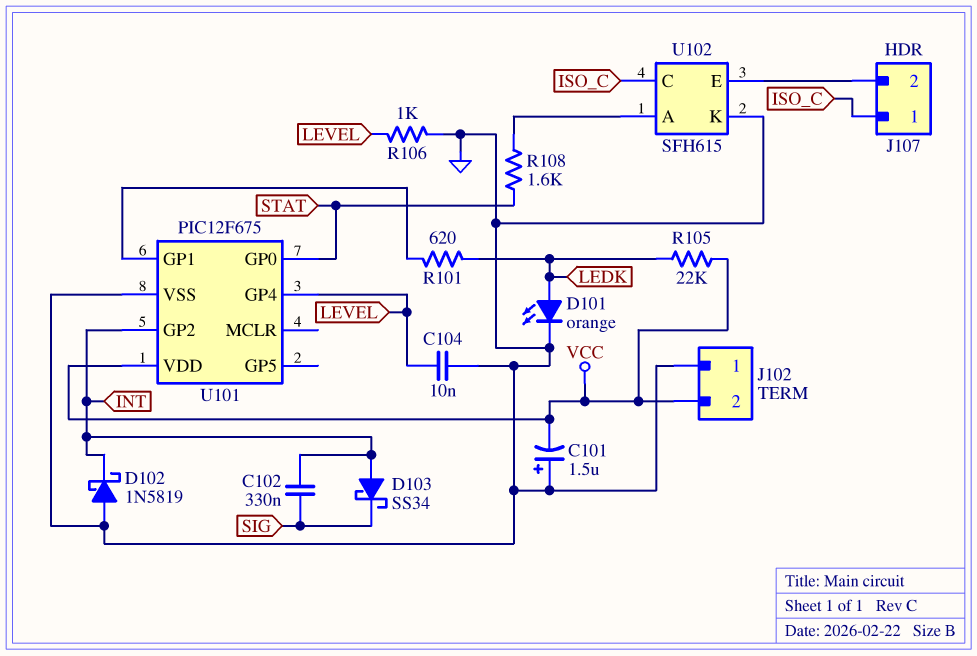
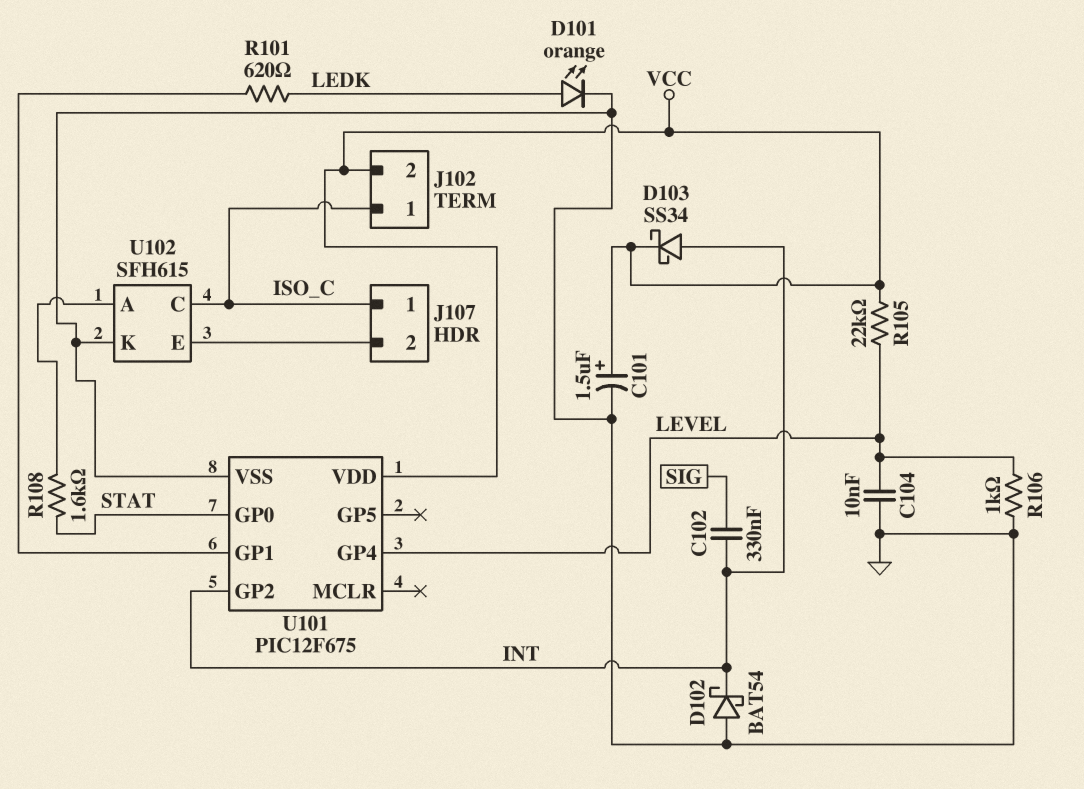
C101: 1.5uF (plus GND, minus VCC) -> 1.5uF (plus VCC, minus GND)
D102: schottky 1N5819 (A GND, K INT) -> schottky BAT54 (A GND, K INT)
D103: schottky SS34 (A INT, K SIG) -> schottky SS34 (A INT, K VCC)
J102 pin 1: GND -> ISO_C
R105: 22k (LEDK, VCC) -> 22k (LEVEL, VCC)

